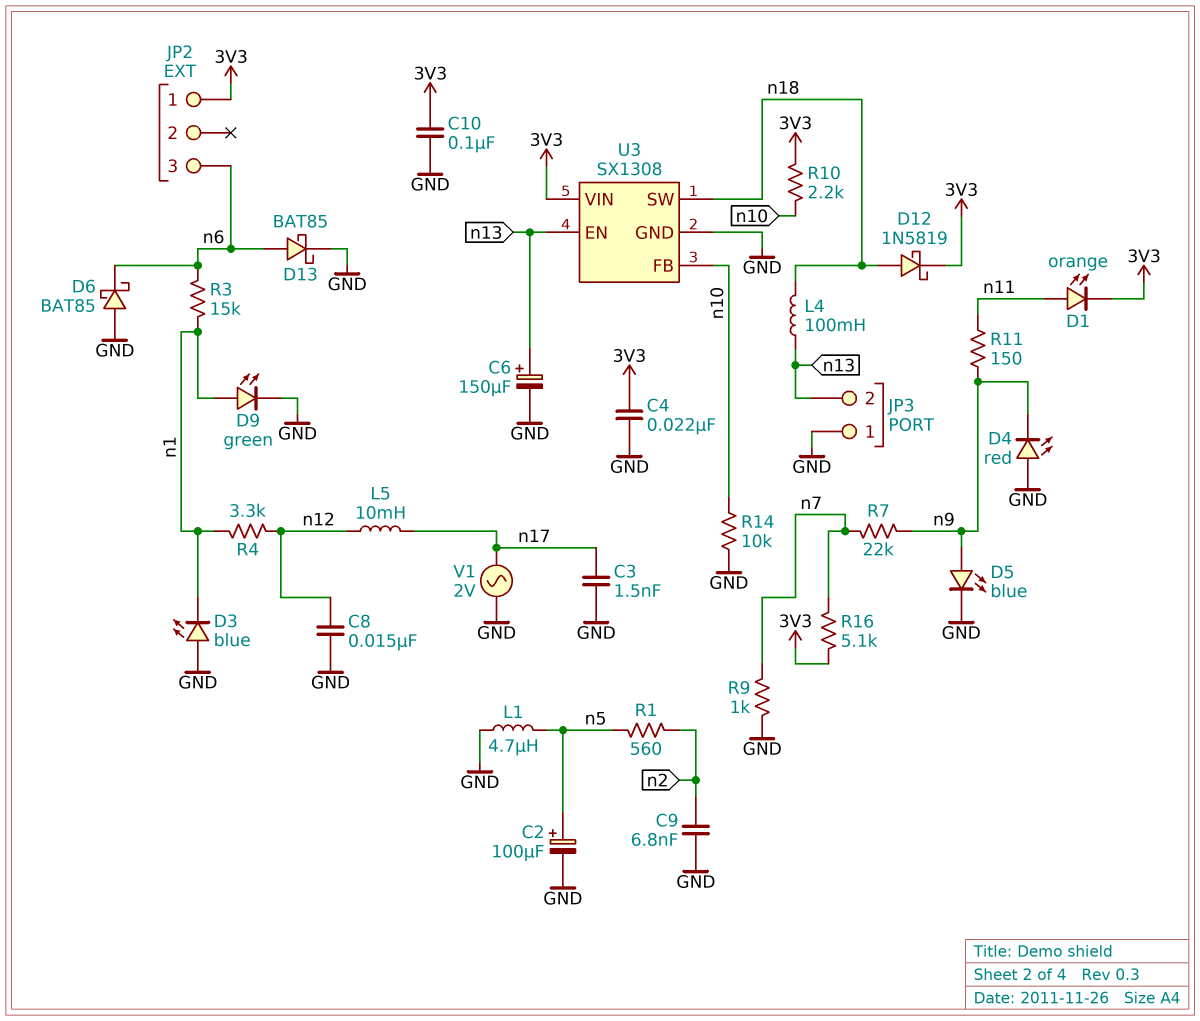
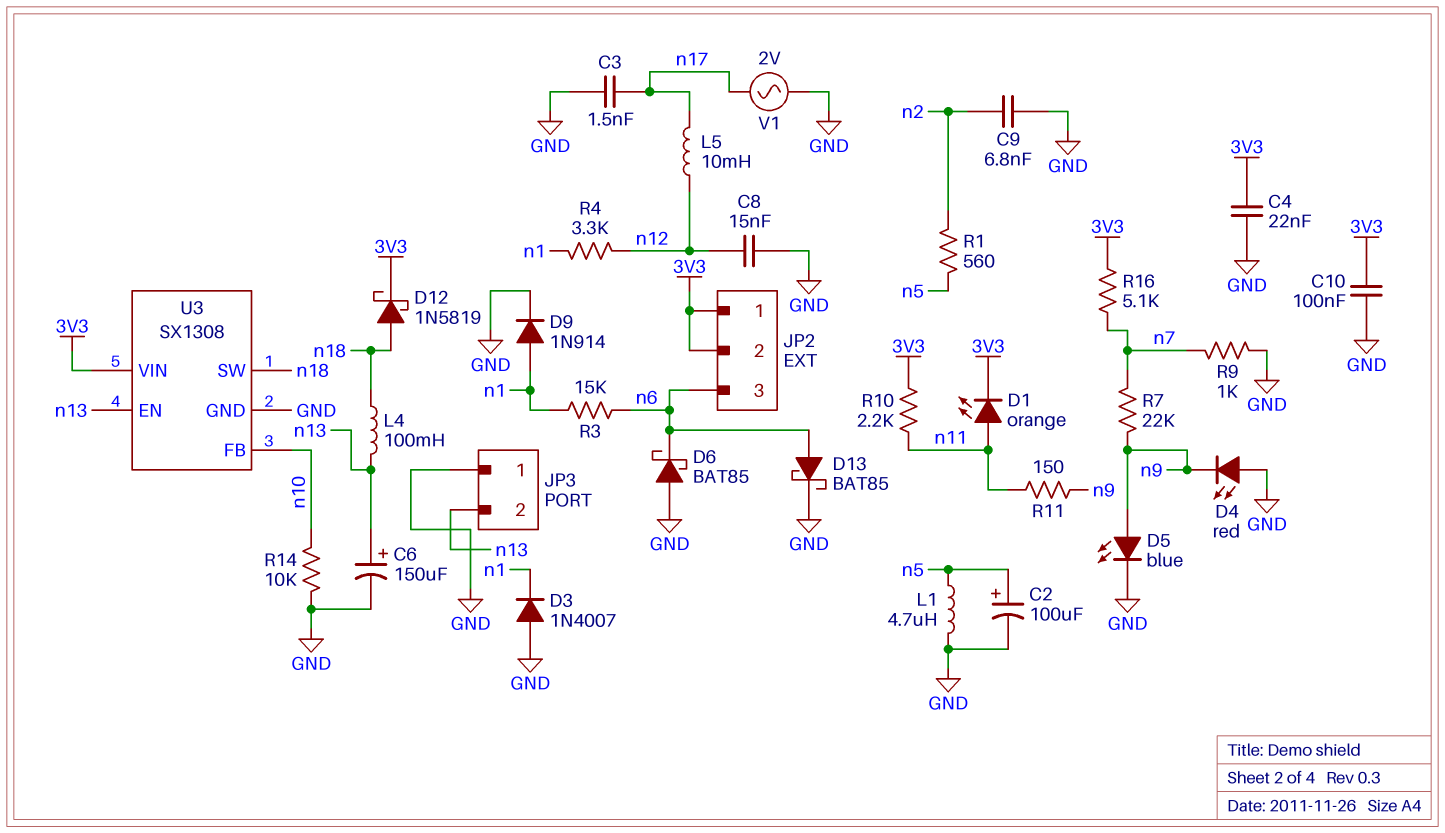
D3: LED blue (A GND, K n1) -> diode 1N4007 (A GND, K n1)
D9: LED green (A n1, K GND) -> diode 1N914 (A n1, K GND)
JP2 pin 2: none -> 3V3
R10: 2.2k (3V3, n10) -> 2.2k (3V3, n11)

